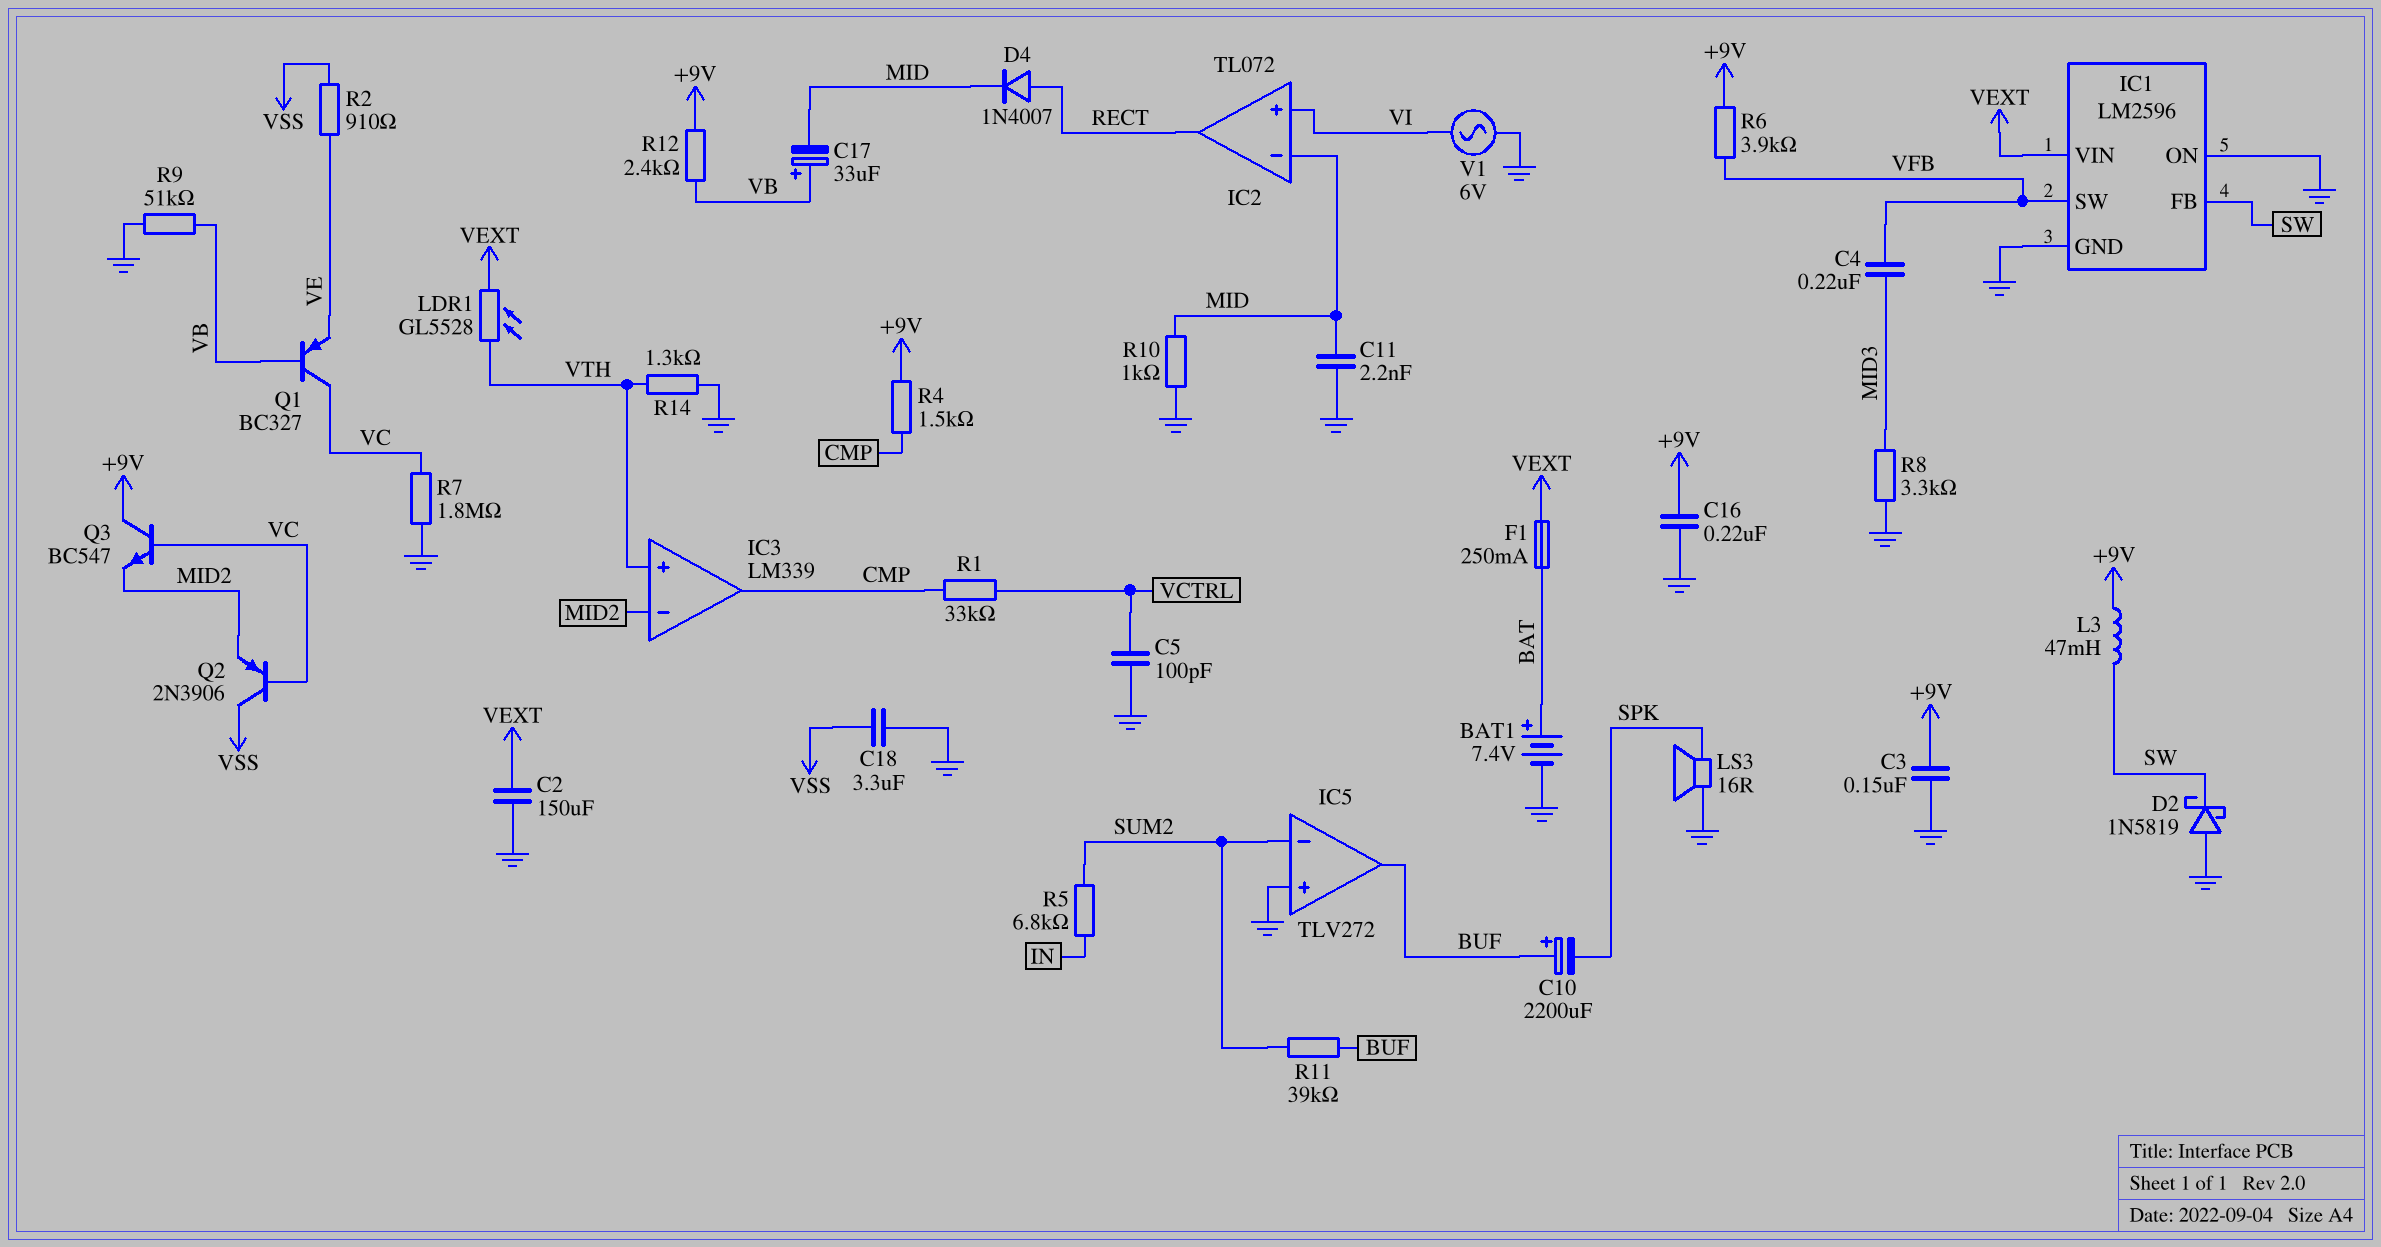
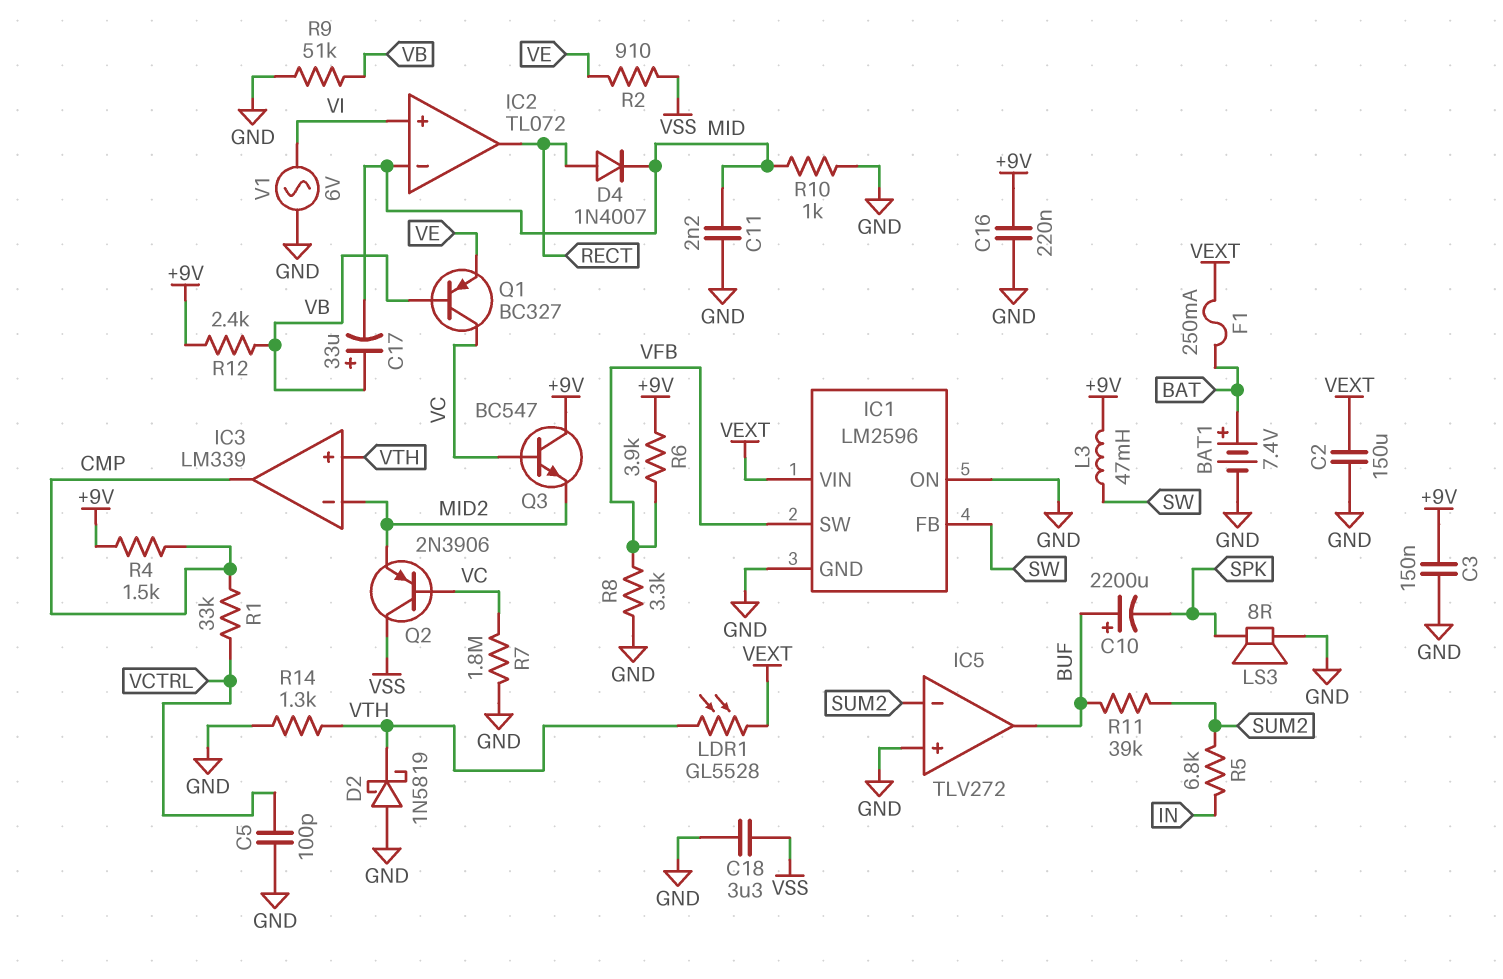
C4: 220nF (MID3, VFB) -> none
D2: schottky 1N5819 (A GND, K SW) -> schottky 1N5819 (A GND, K VTH)
LS3: speaker 16R (GND, SPK) -> speaker 8R (GND, SPK)
R8: 3.3k (GND, MID3) -> 3.3k (GND, VFB)

